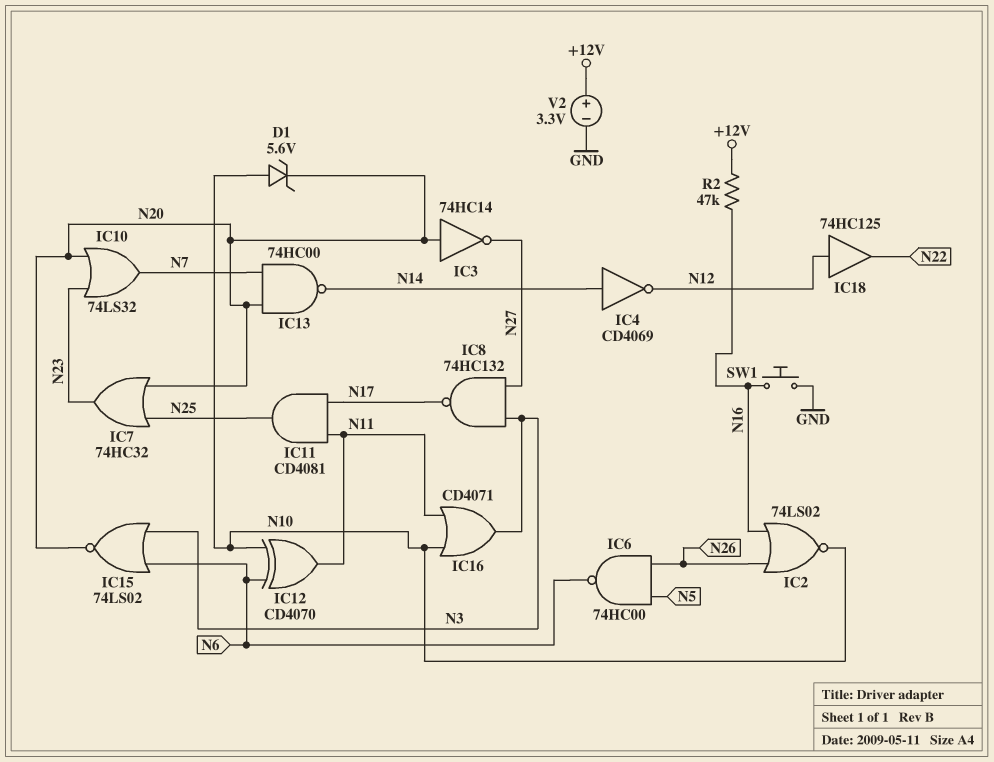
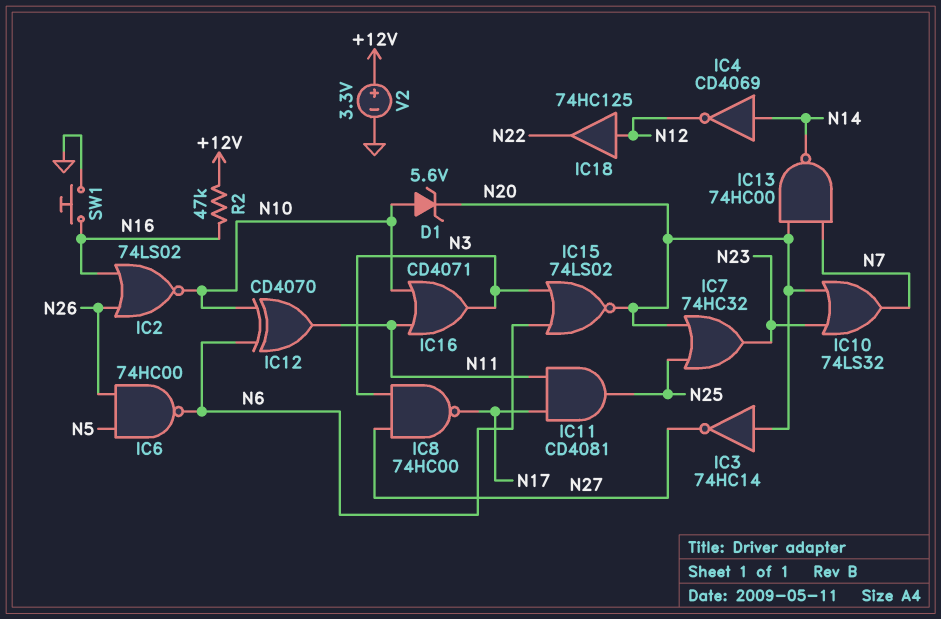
IC8: NAND 74HC132 (in N3, in N27, out N17) -> NAND 74HC00 (in N3, in N27, out N17)

